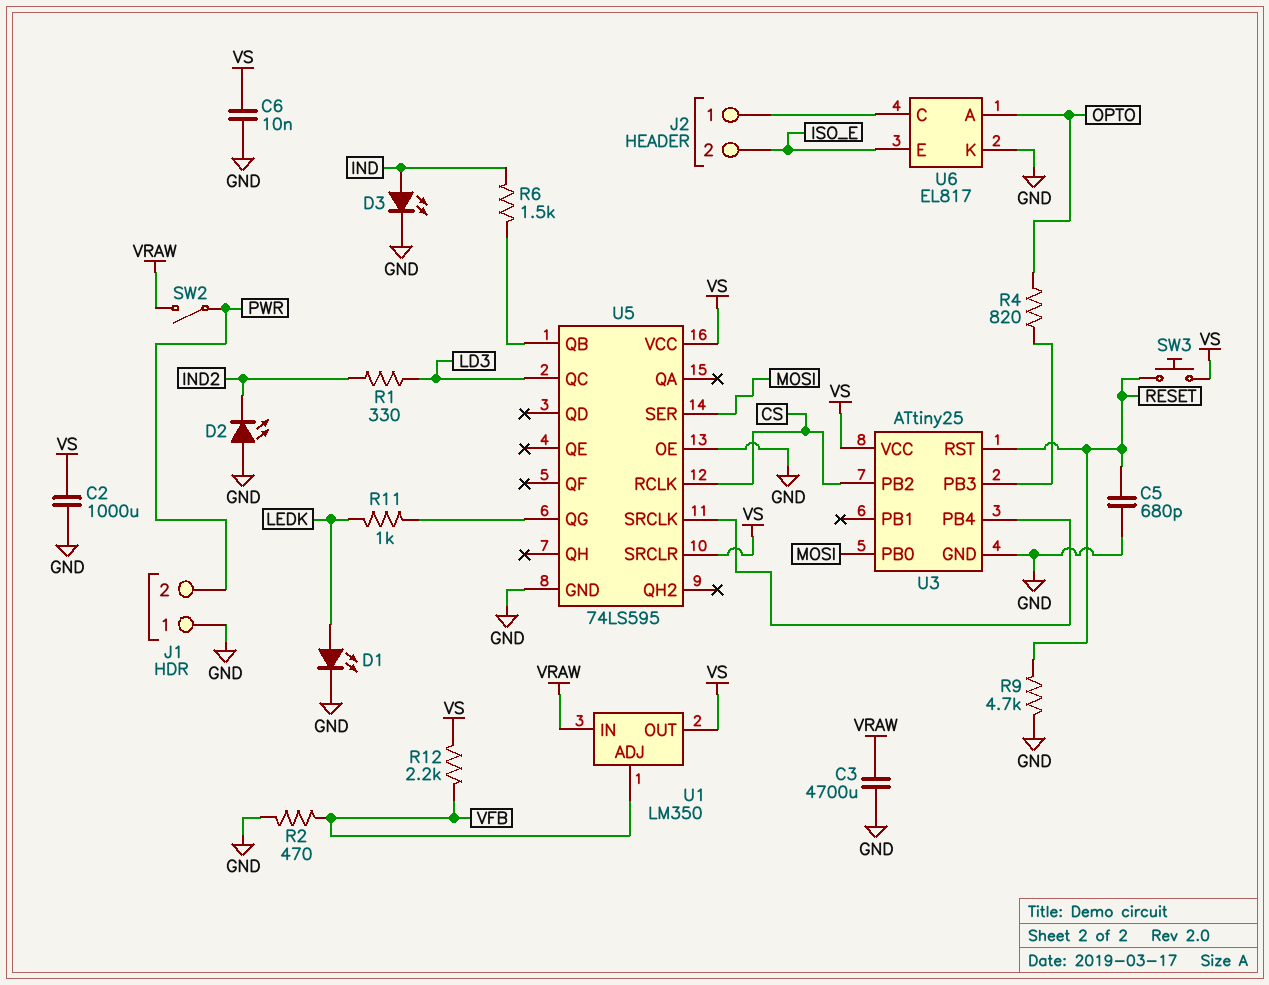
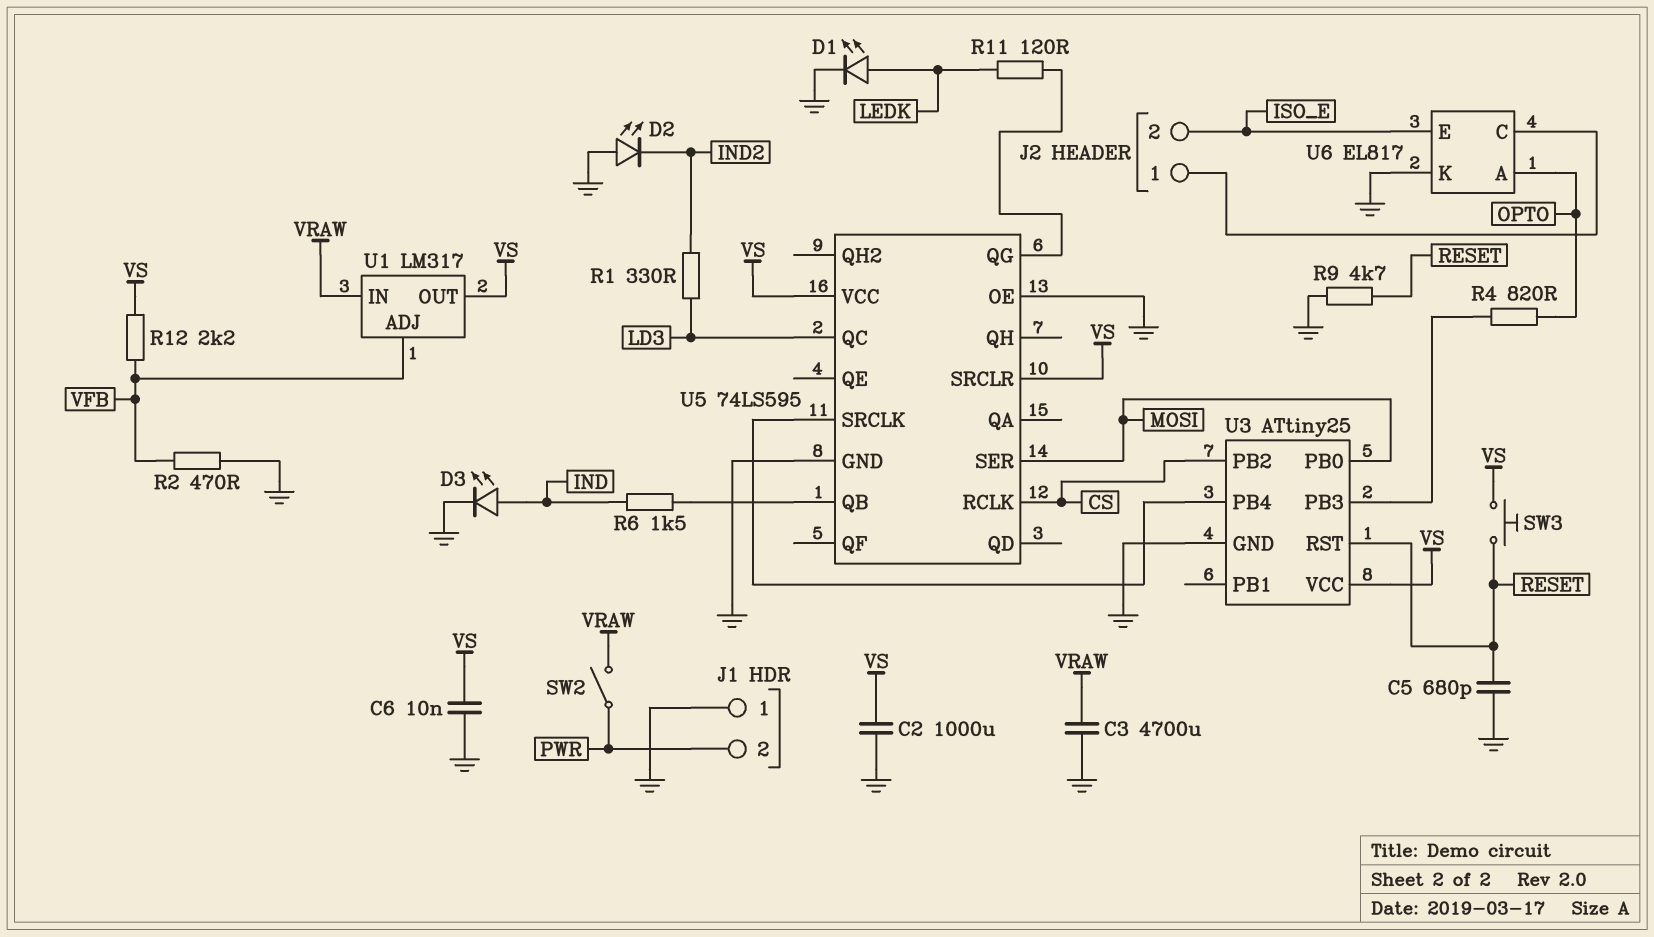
R11: 1k (LEDK, U5/QG) -> 120 (LEDK, U5/QG)
U1: LM350 -> LM317

